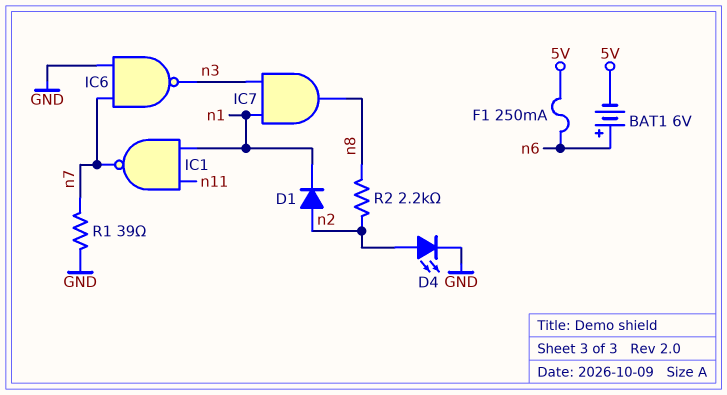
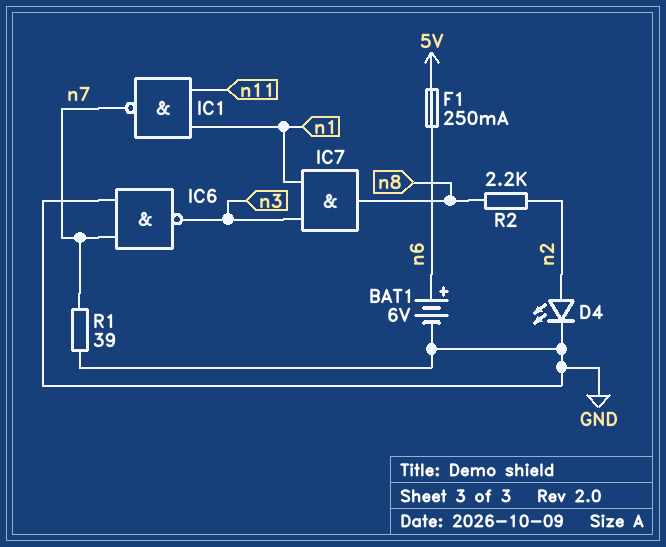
BAT1: 6V (plus n6, minus 5V) -> 6V (plus n6, minus GND)
D1: diode (A n2, K n1) -> none

